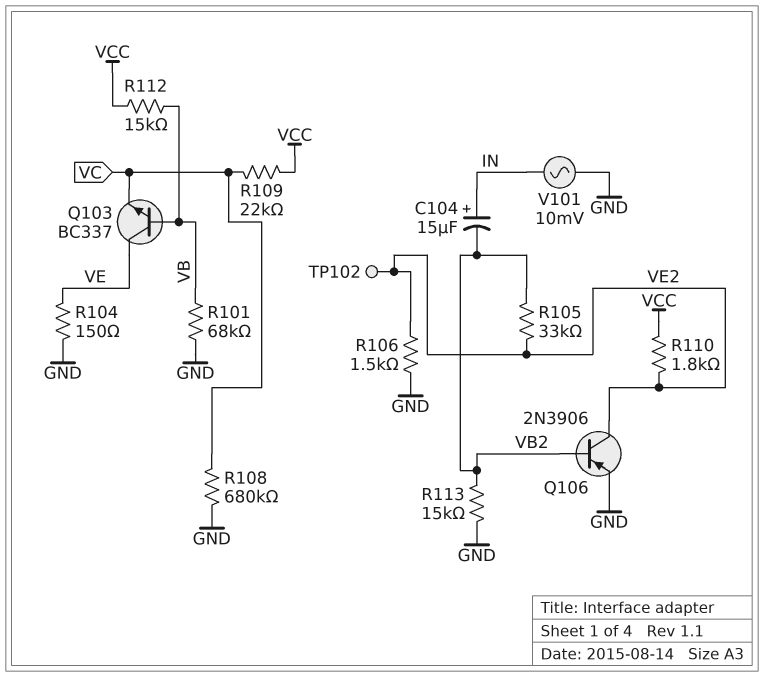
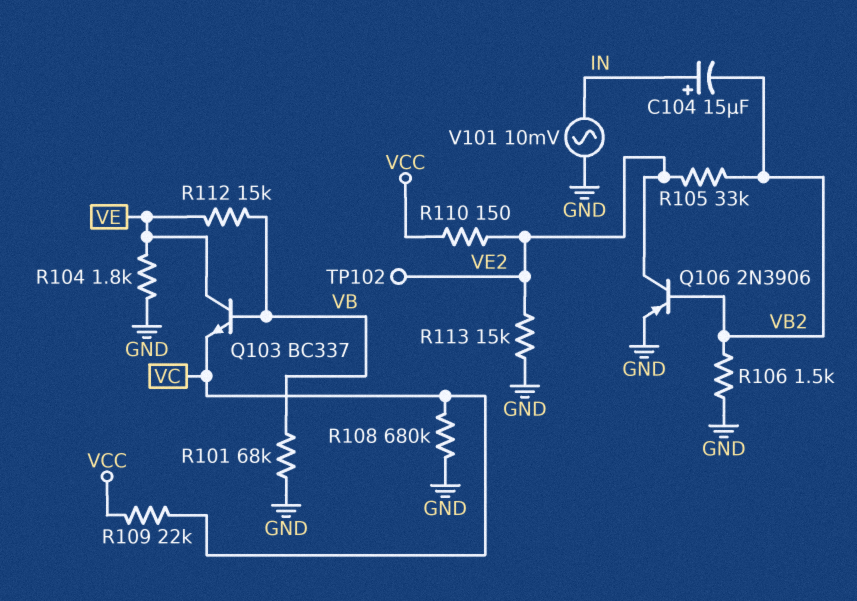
R104: 150 (GND, VE) -> 1.8k (GND, VE)
R106: 1.5k (GND, VE2) -> 1.5k (GND, VB2)
R110: 1.8k (VCC, VE2) -> 150 (VCC, VE2)
R112: 15k (VB, VCC) -> 15k (VB, VE)
R113: 15k (GND, VB2) -> 15k (GND, VE2)

